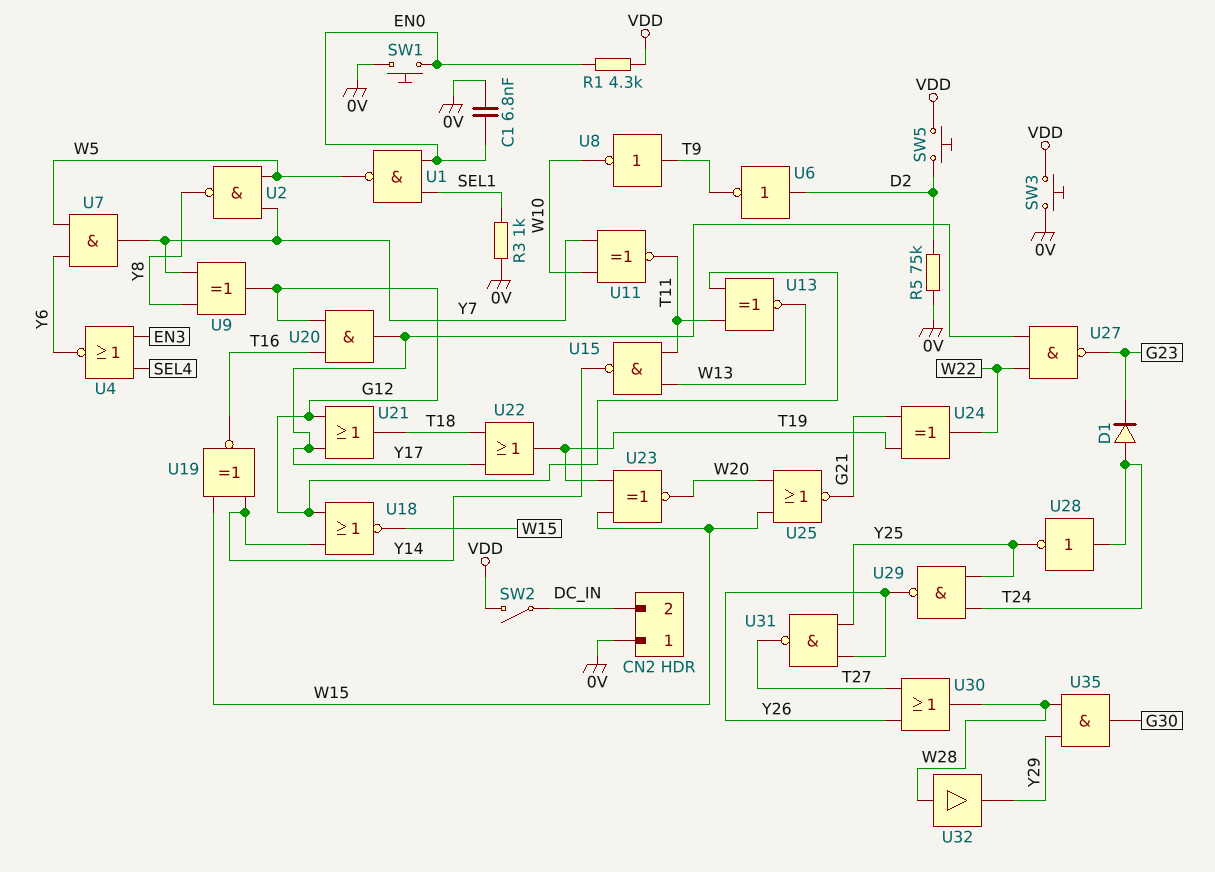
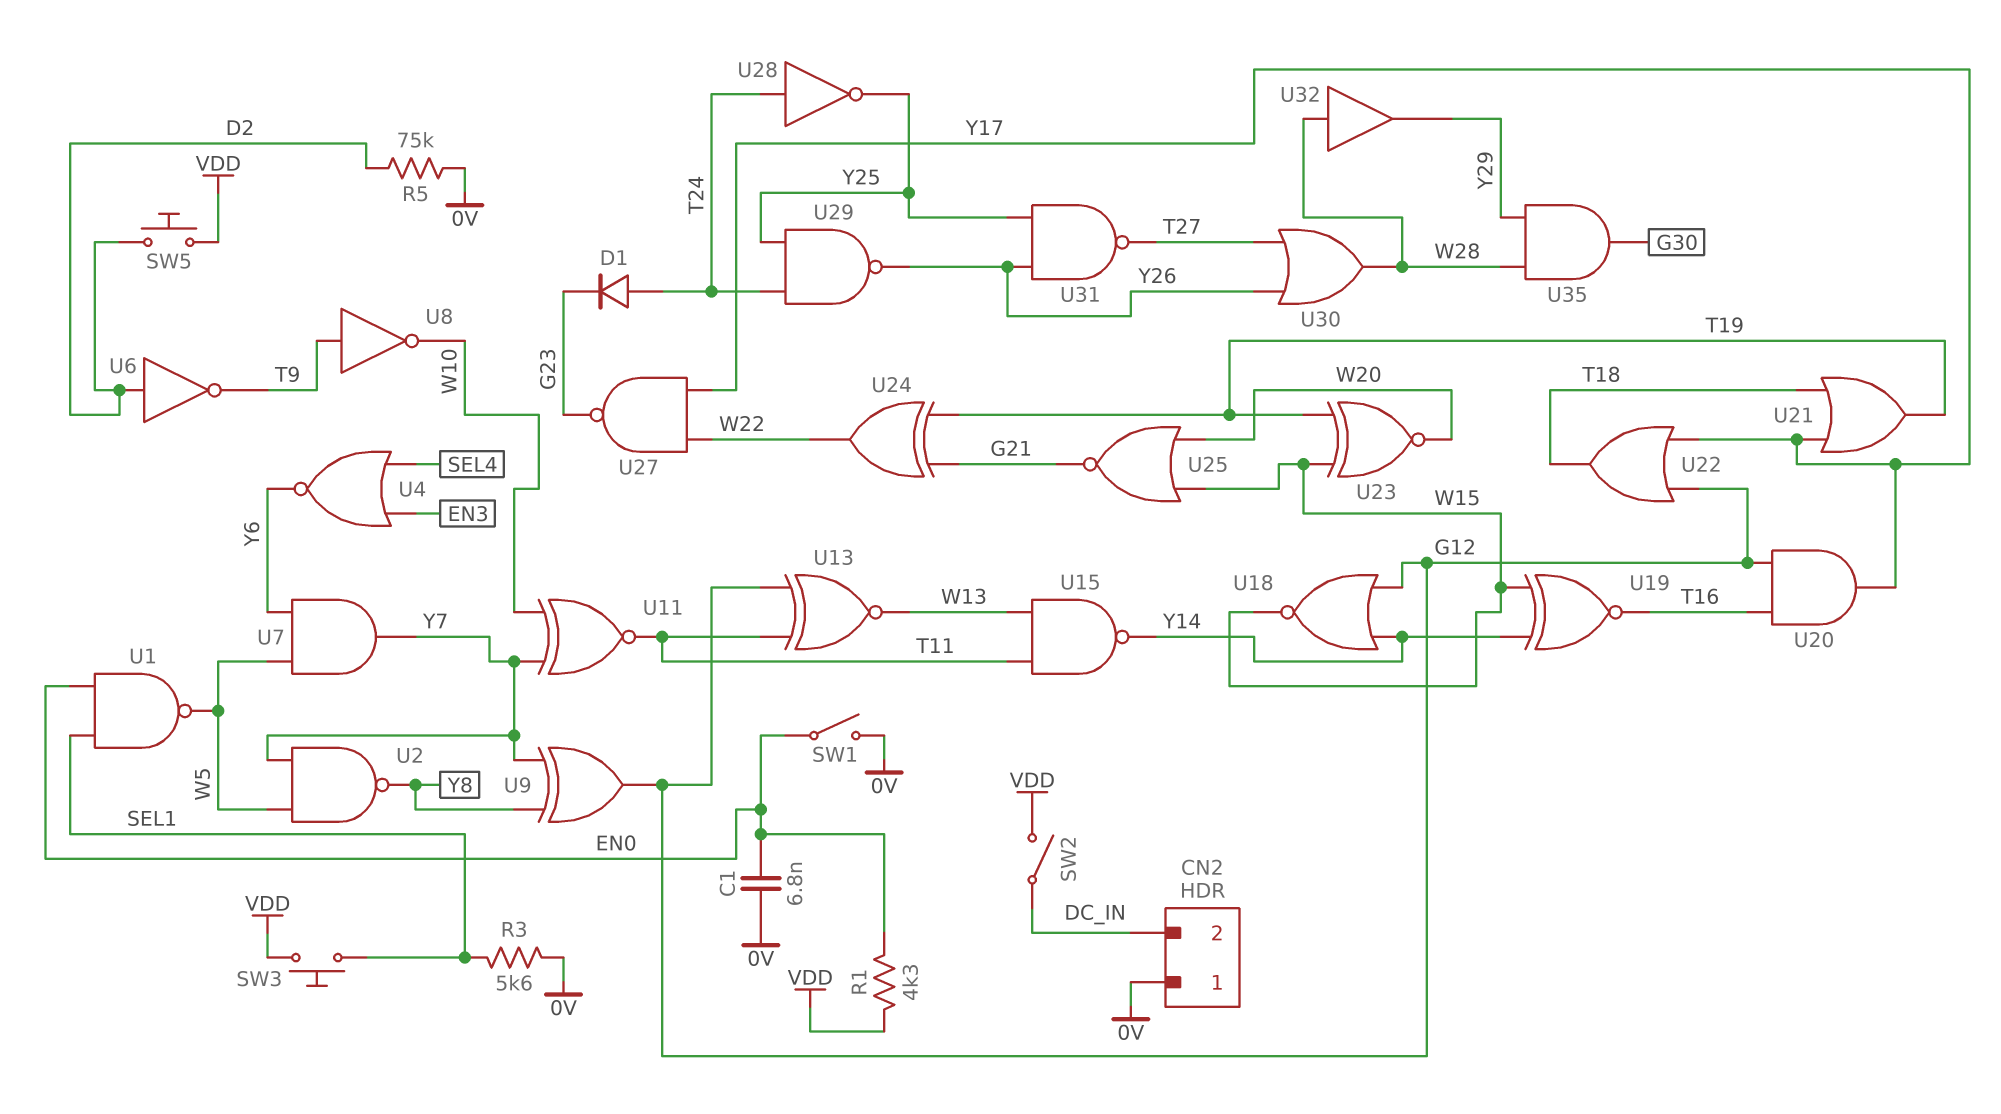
R3: 1k (0V, SEL1) -> 5.6k (0V, SEL1)
SW1: button (0V, EN0) -> switch (0V, EN0)
SW3: button (0V, VDD) -> button (SEL1, VDD)
U21: OR (in G12, in Y17, out T18) -> OR (in T18, in Y17, out T19)
U22: OR (in T18, in Y17, out T19) -> OR (in G12, in Y17, out T18)

